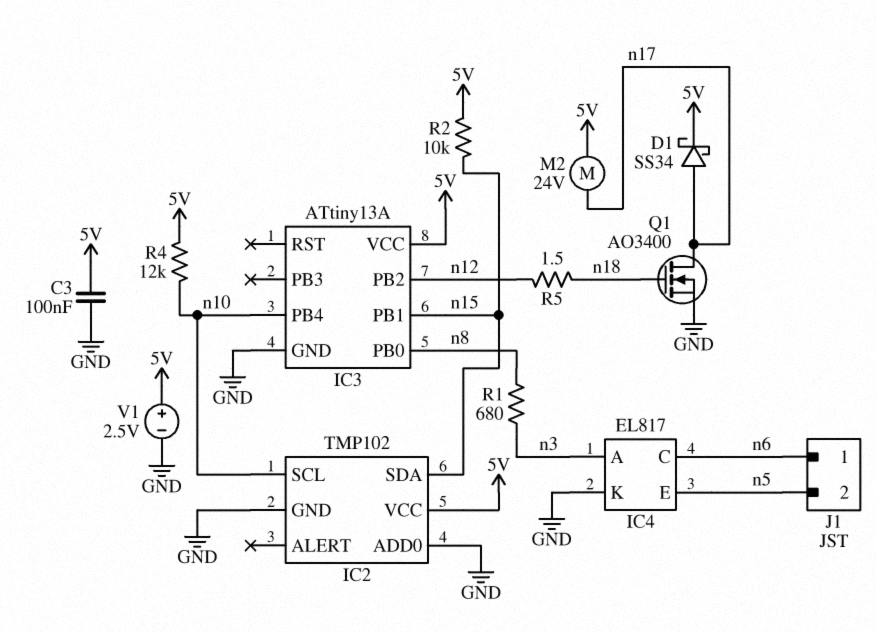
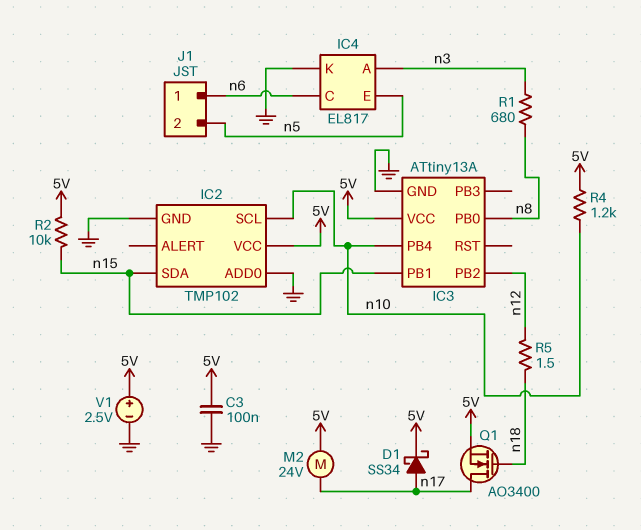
Q1: NMOS AO3400 (G n18, D n17, S GND) -> NMOS AO3400 (G n18, D n17, S 5V)
R4: 12k (5V, n10) -> 1.2k (5V, n10)

